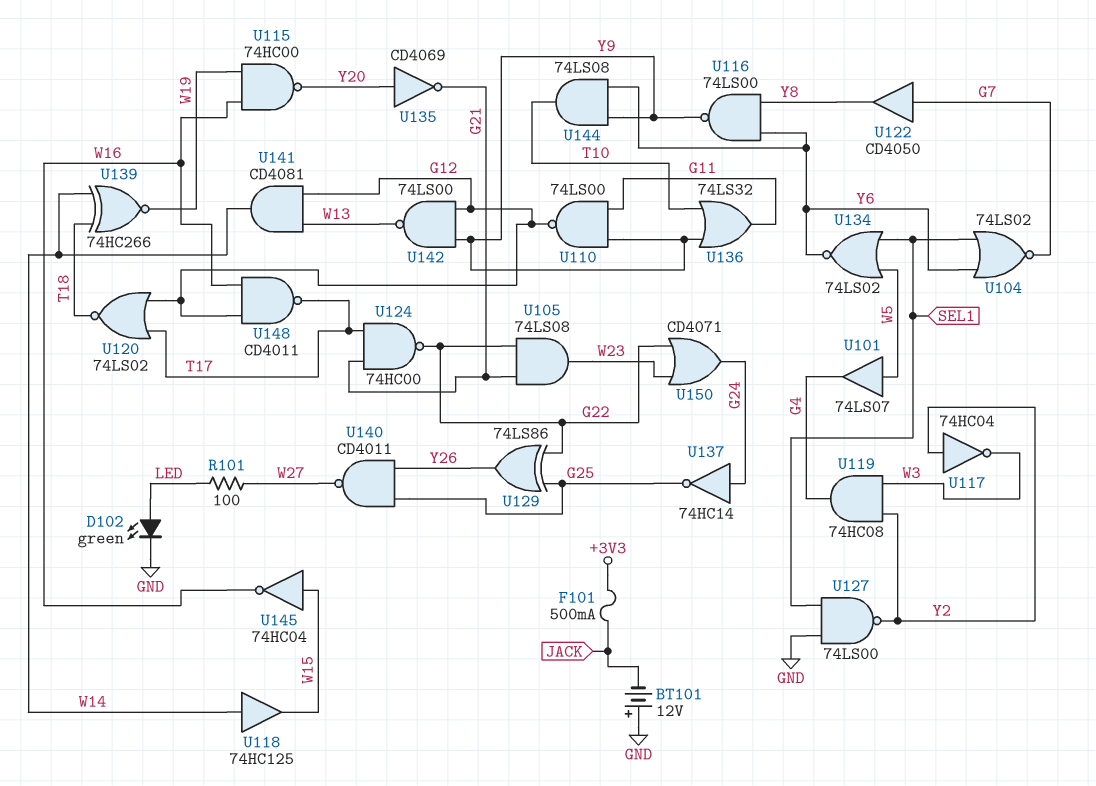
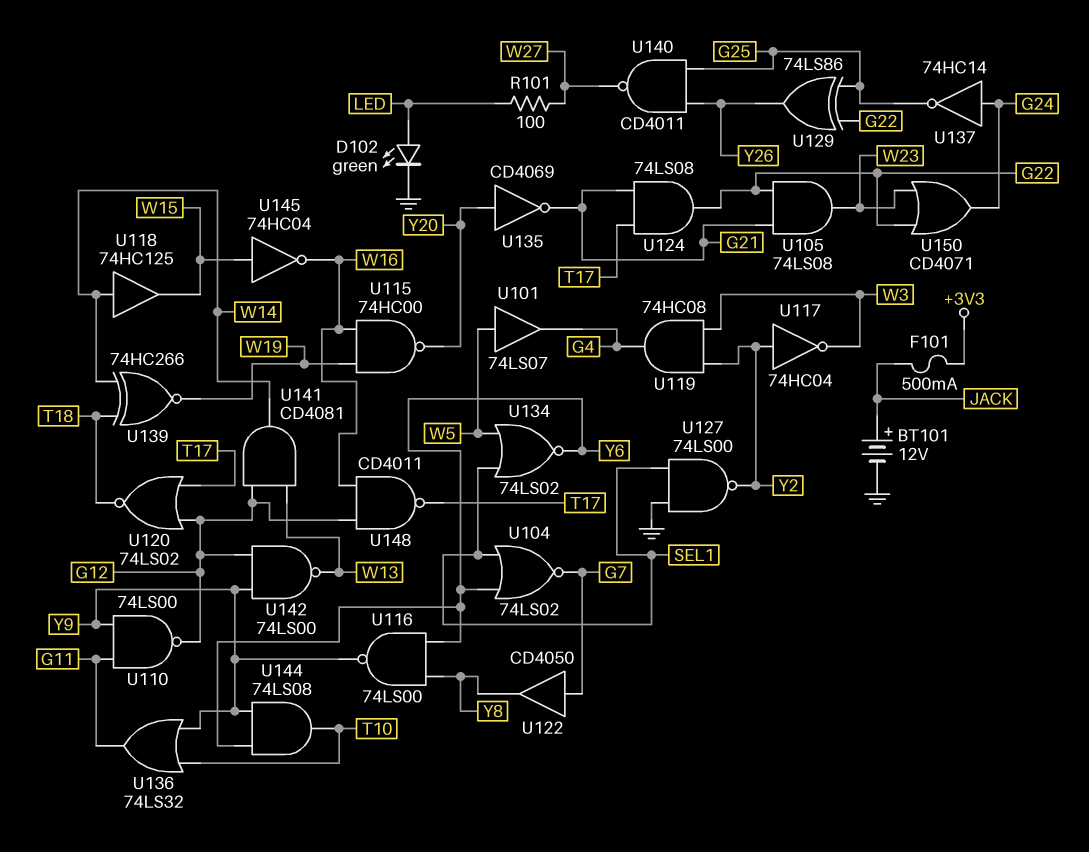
BT101: 12V (plus GND, minus JACK) -> 12V (plus JACK, minus GND)
U124: NAND 74HC00 (in G21, in T17, out G22) -> AND 74LS08 (in G21, in T17, out G22)

